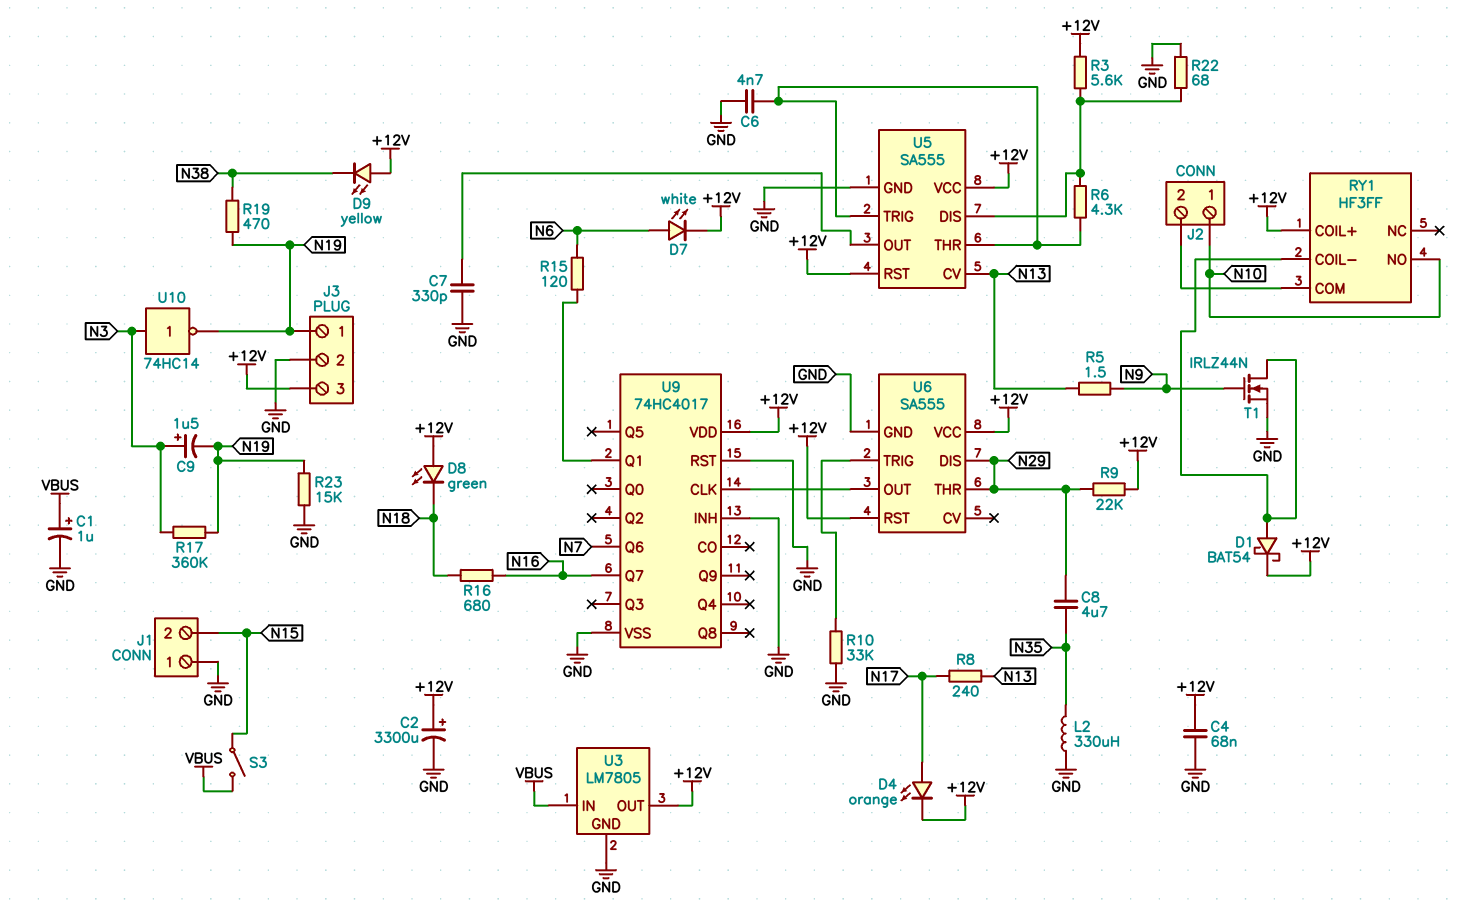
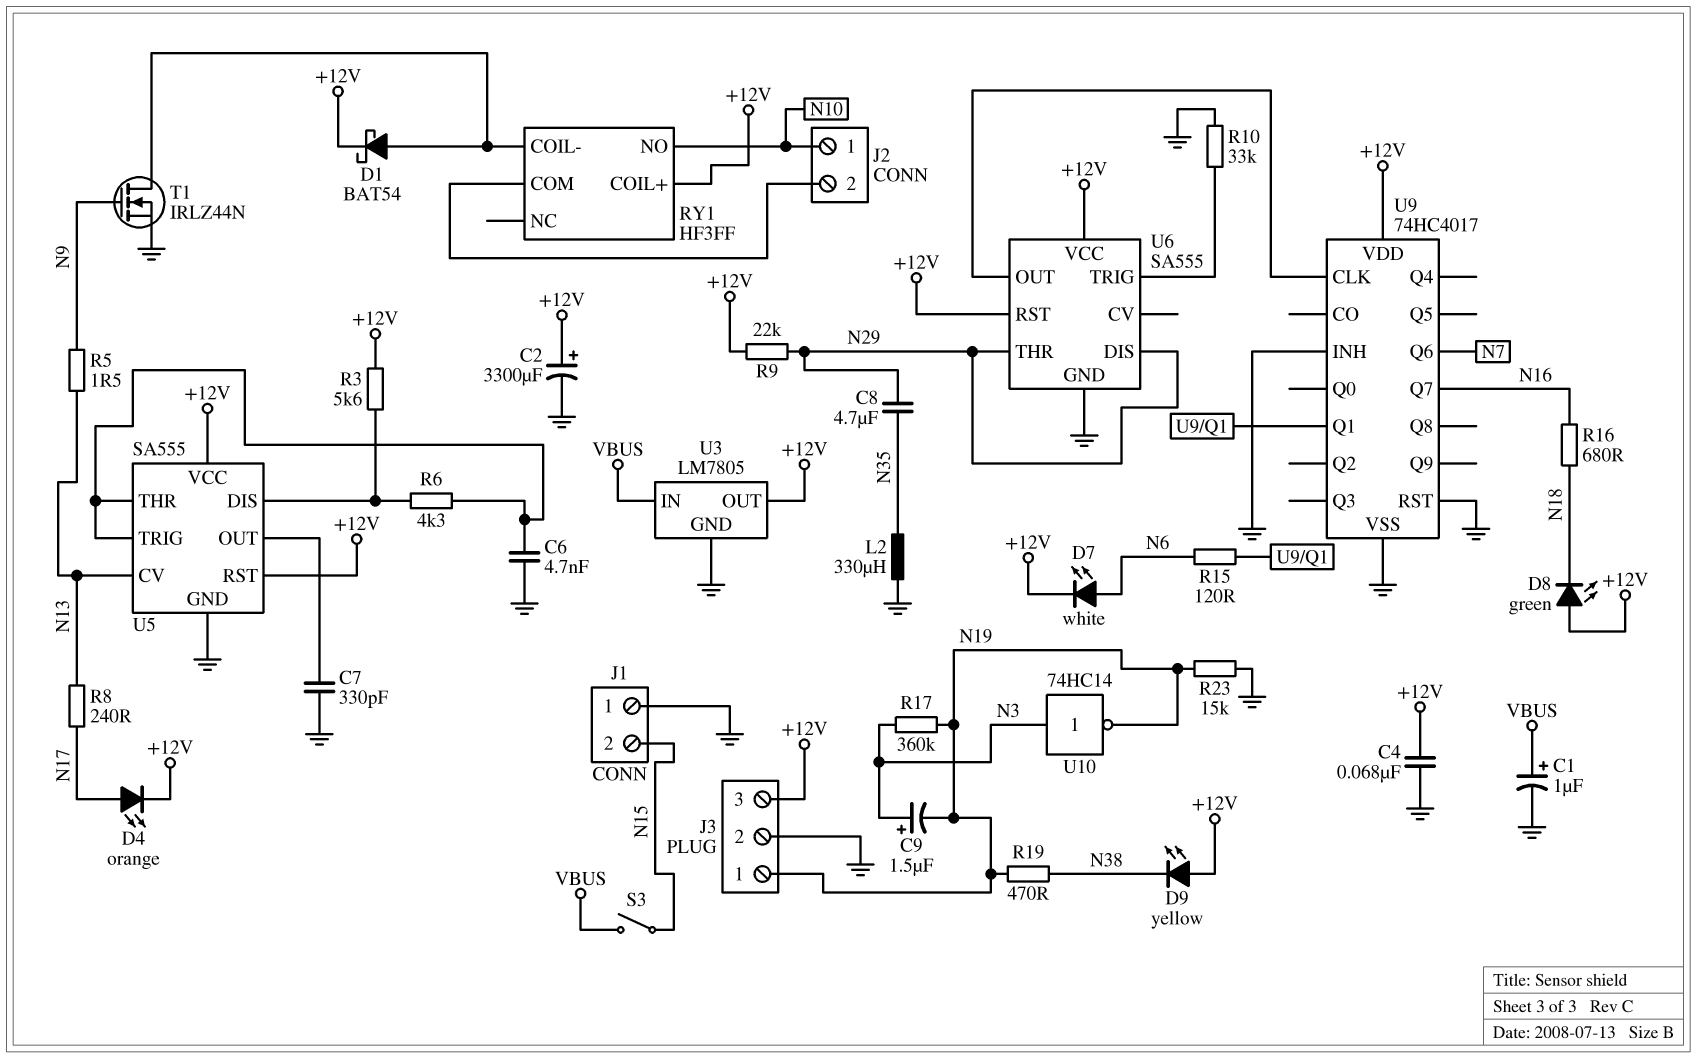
R22: 68 (GND, U5/DIS) -> none

